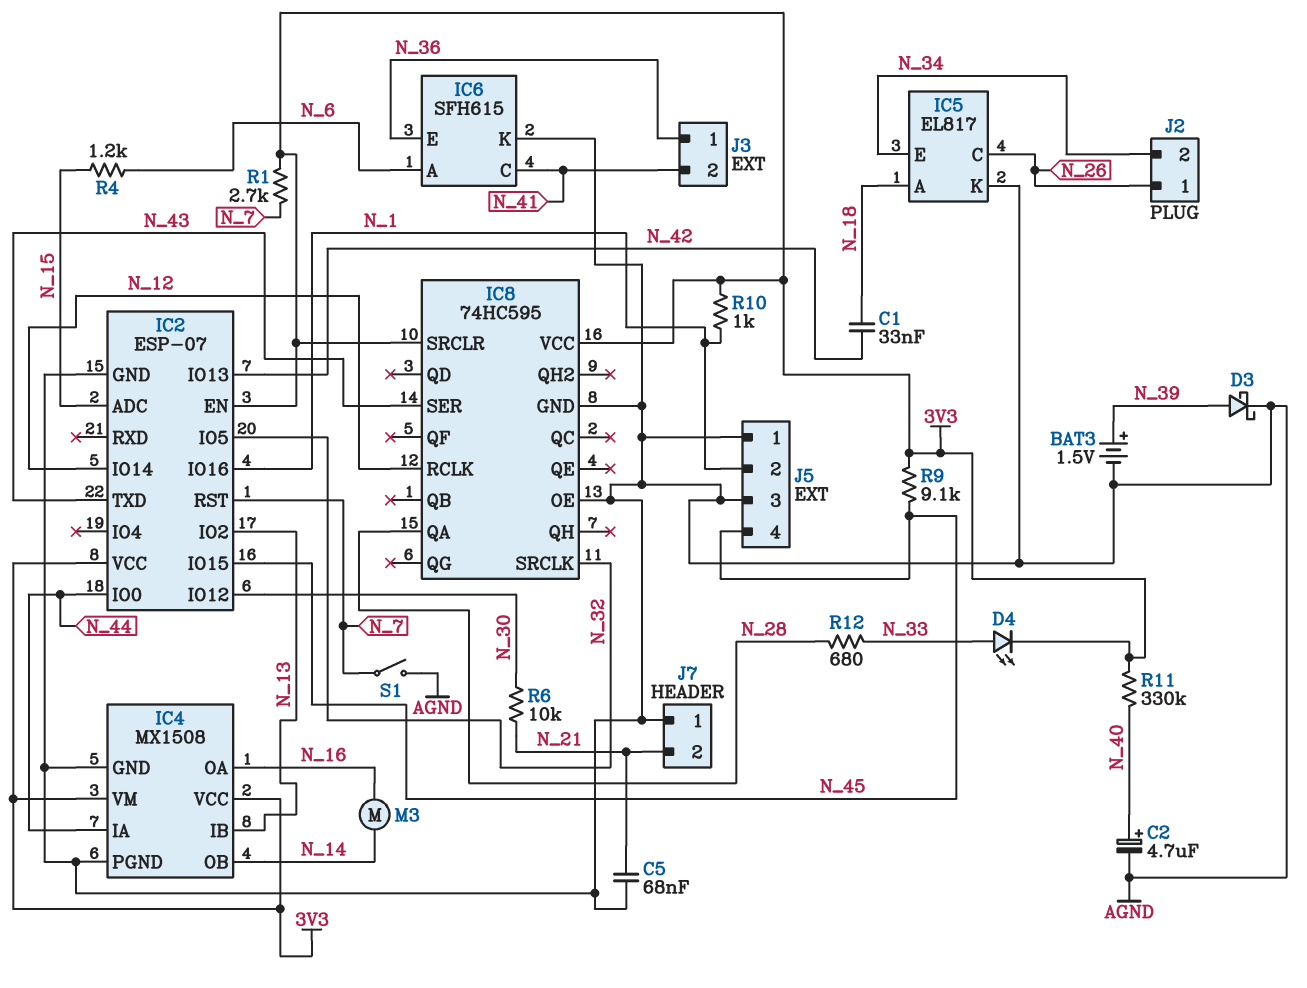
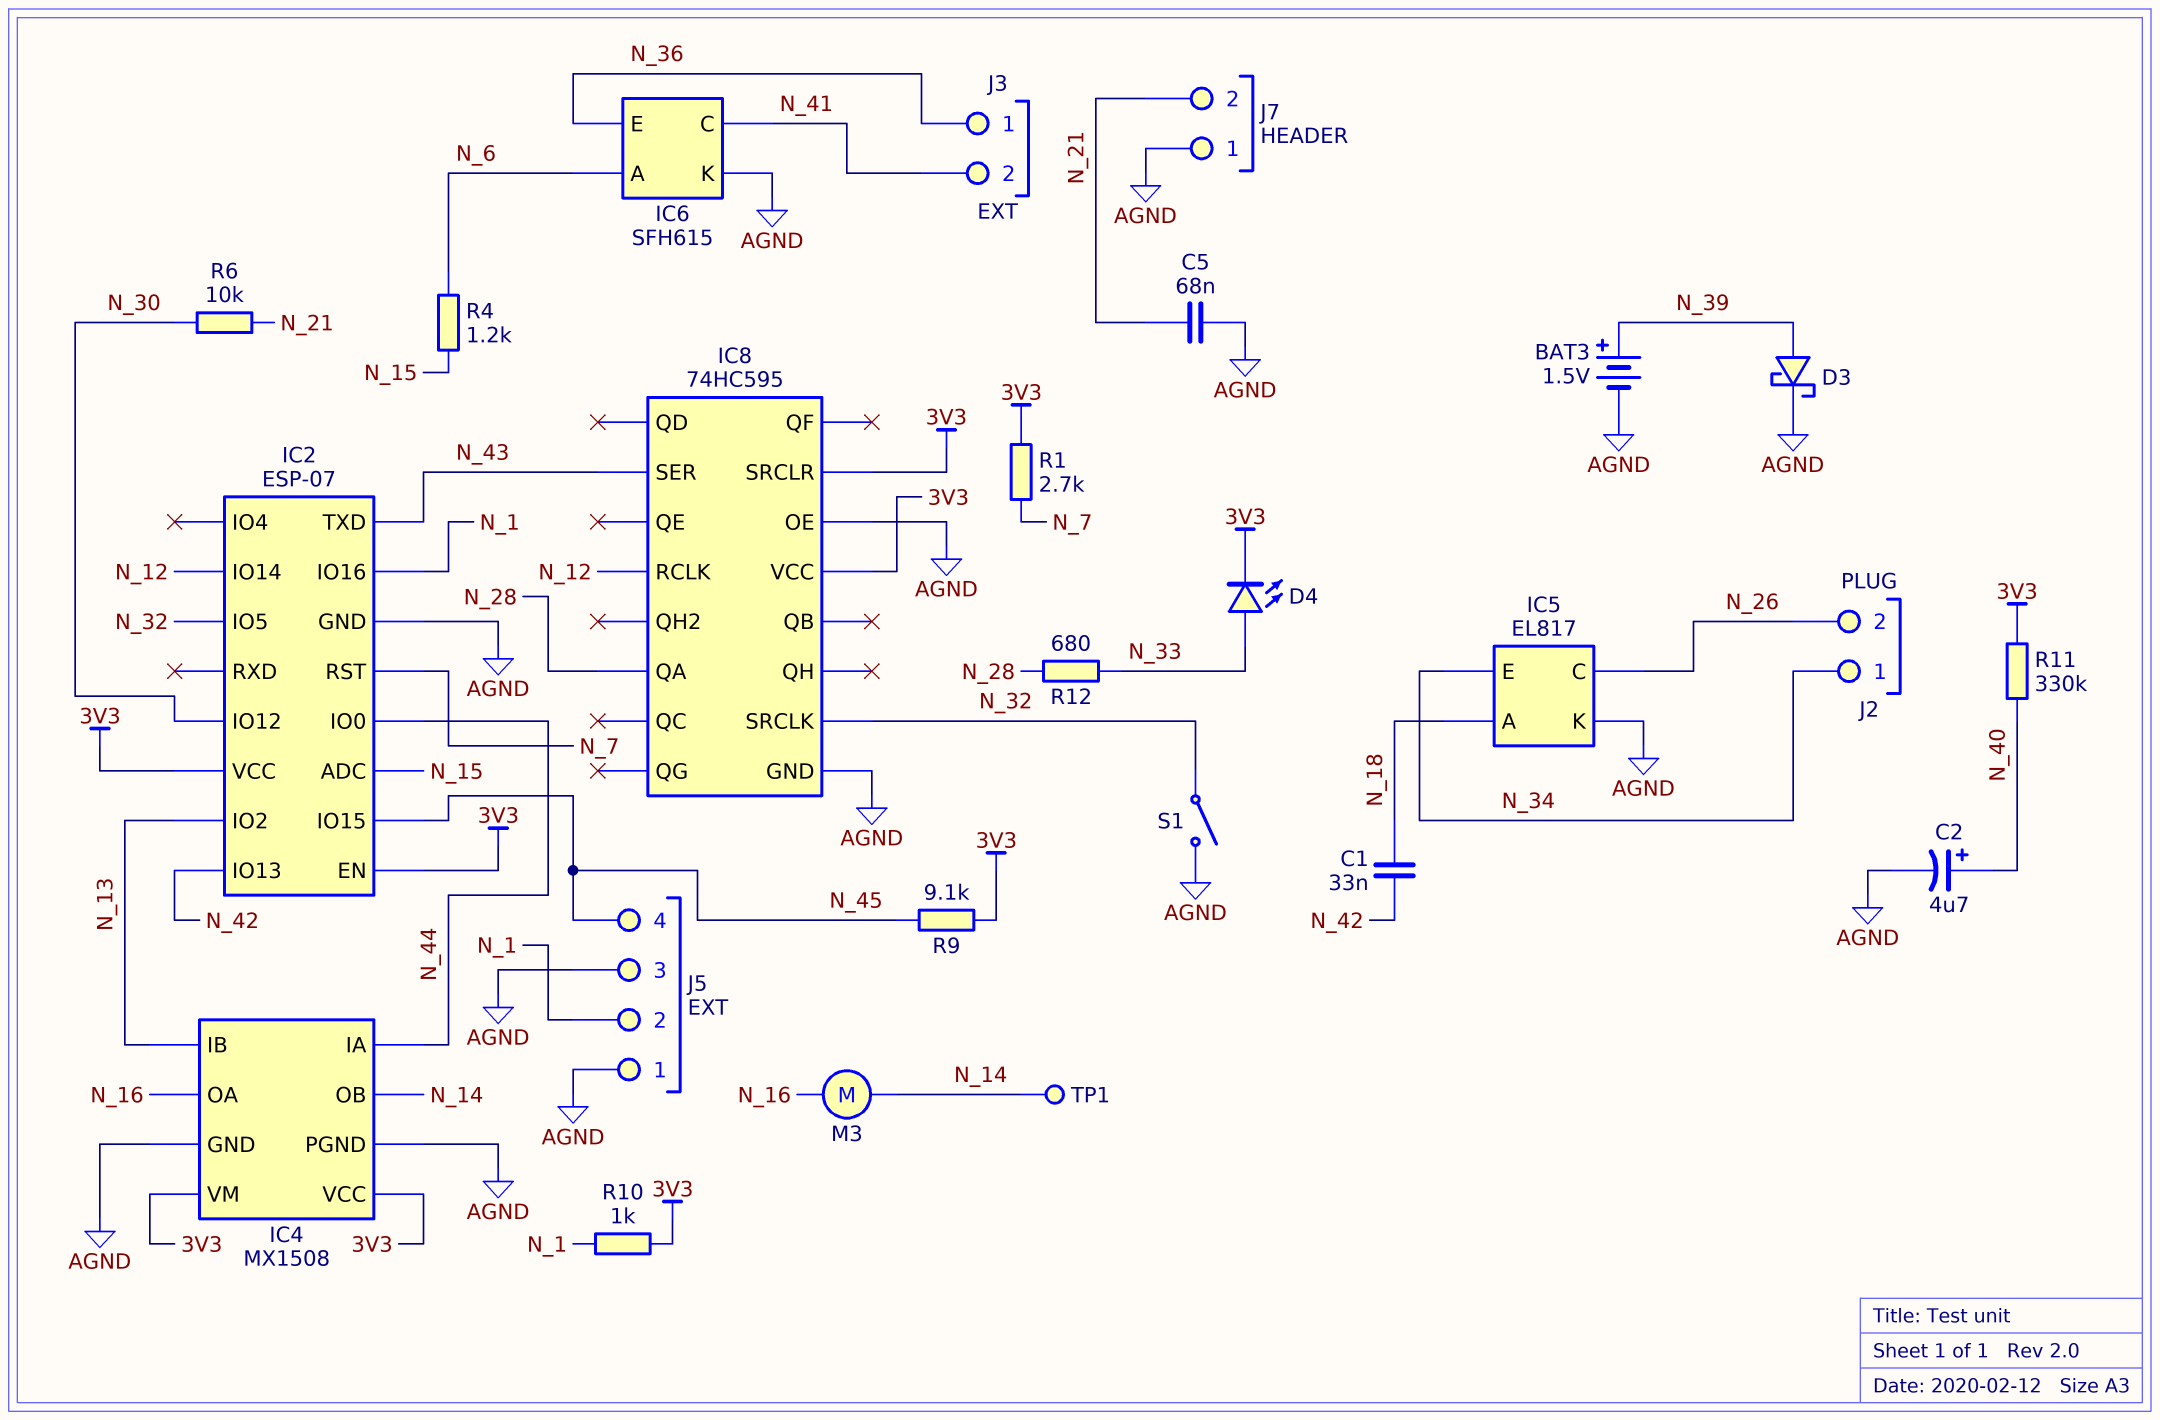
J2 pin 1: N_26 -> N_34
J2 pin 2: N_34 -> N_26
S1: switch (AGND, N_7) -> switch (AGND, N_32)
TP1: none -> test point (N_14)

